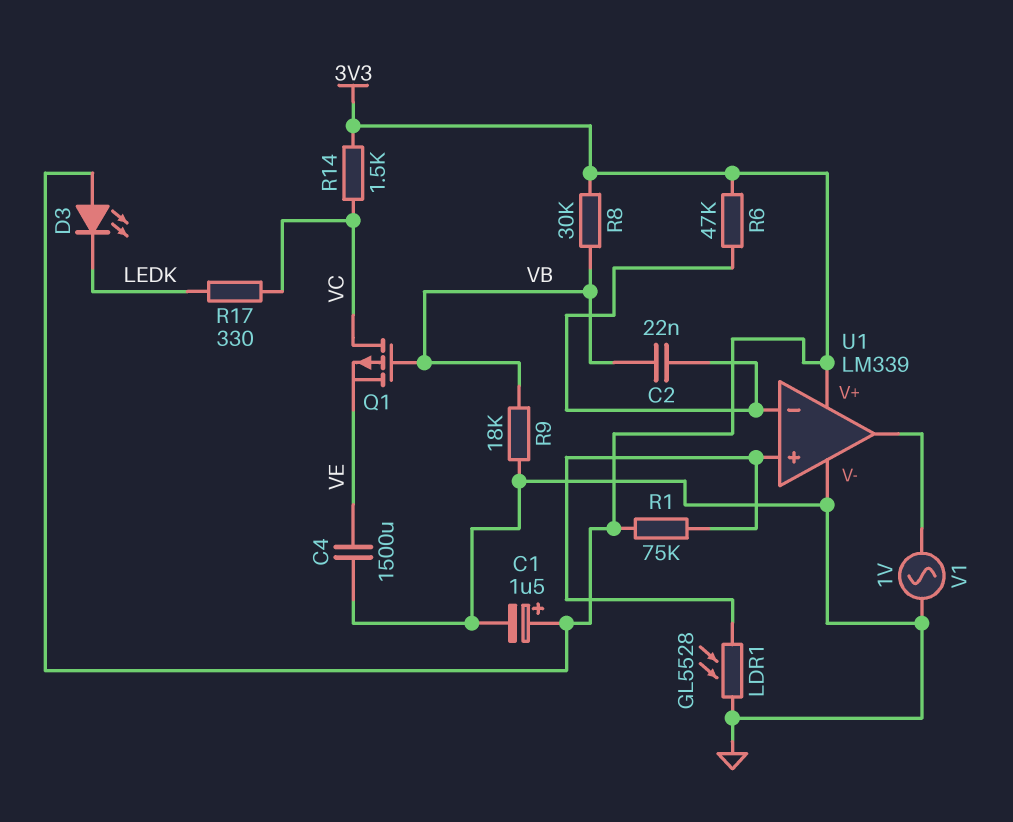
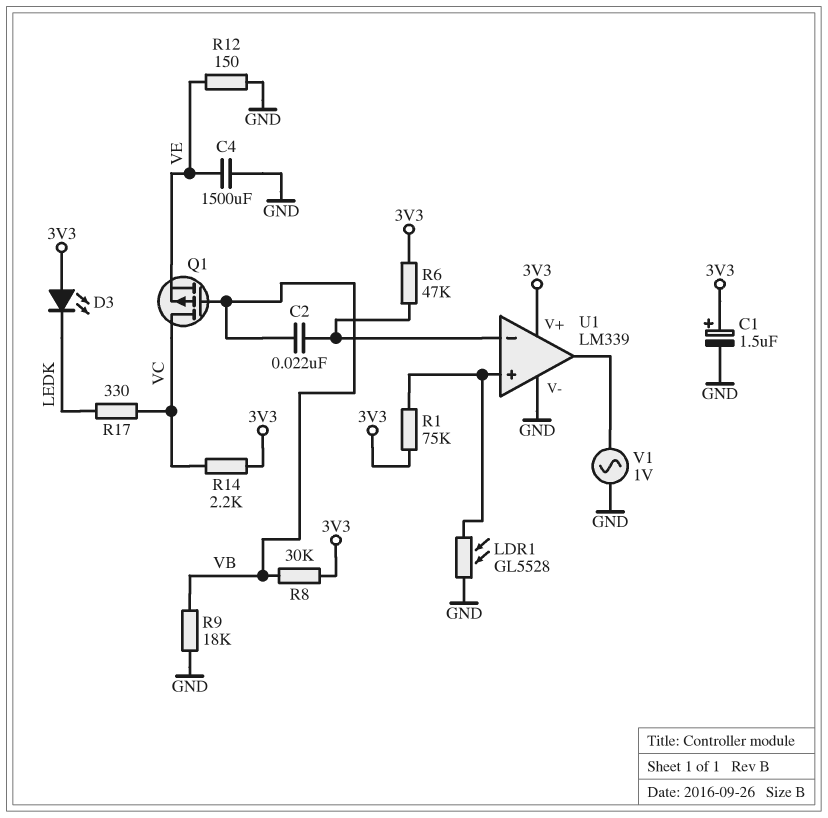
R12: none -> 150 (GND, VE)
R14: 1.5k (3V3, VC) -> 2.2k (3V3, VC)

